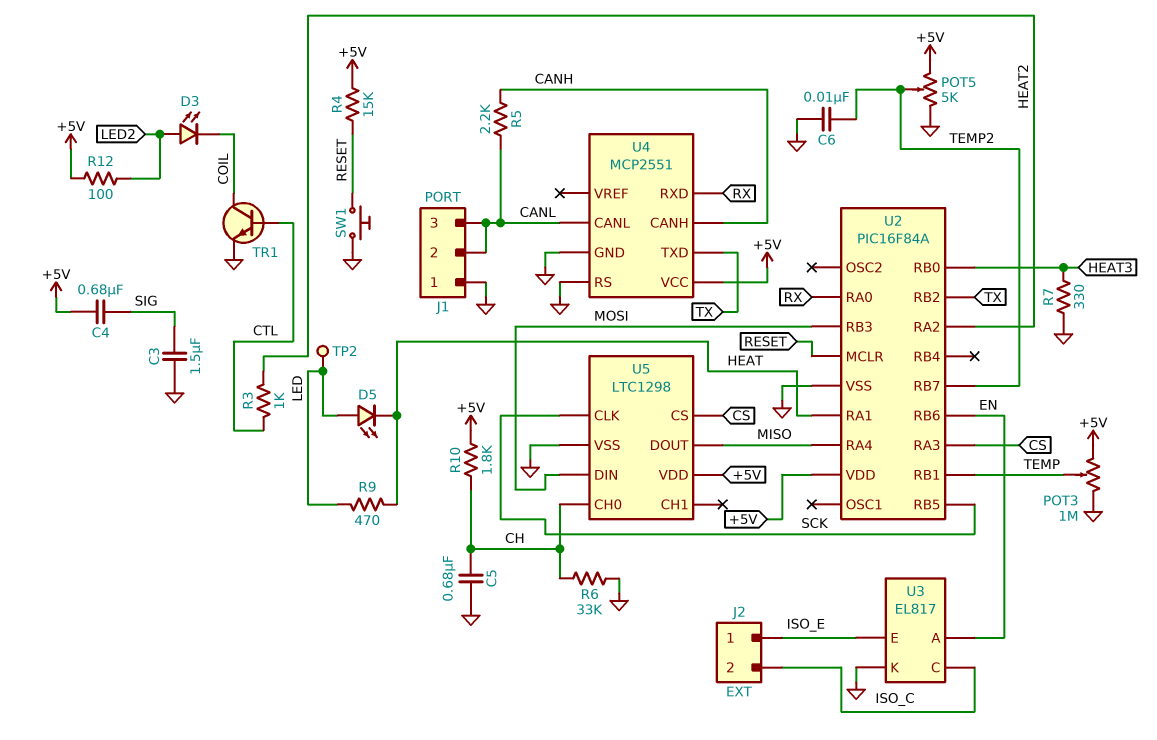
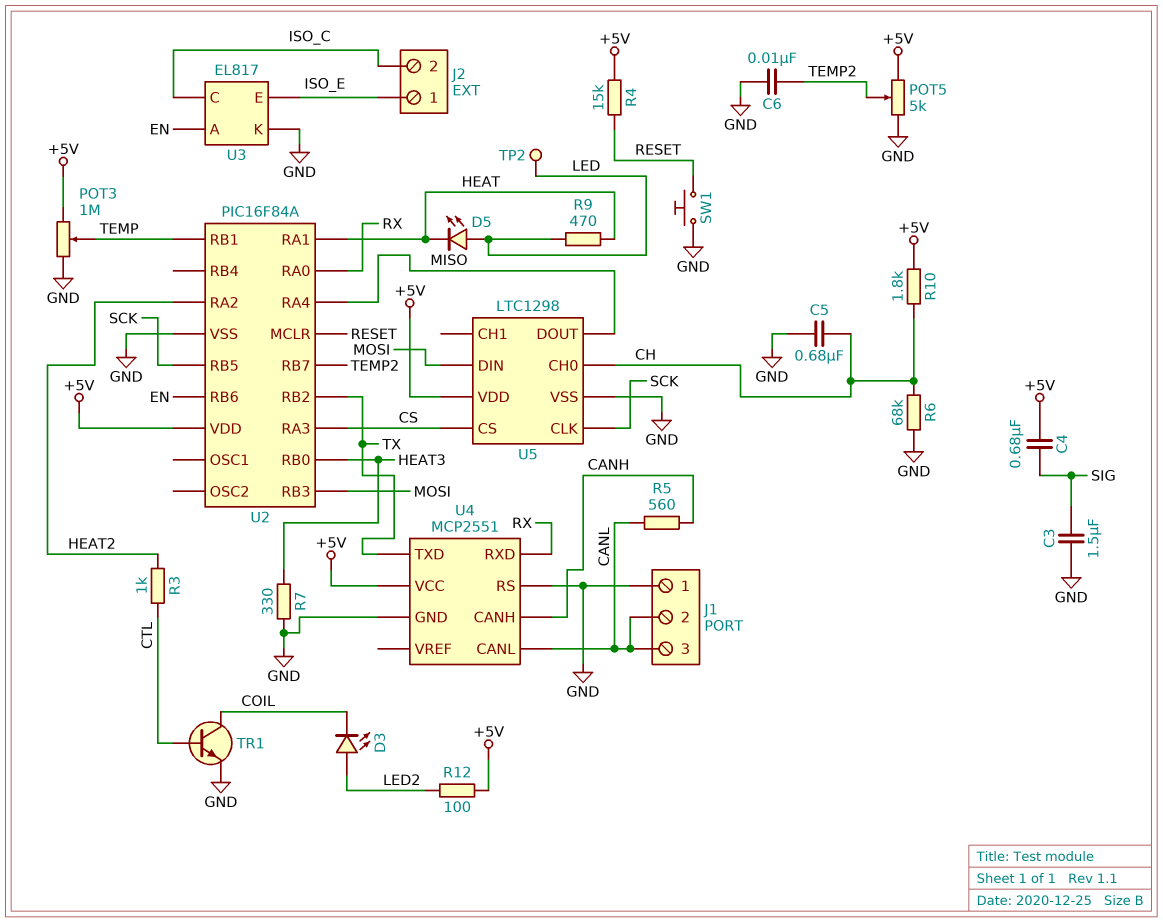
R5: 2.2k (CANH, CANL) -> 560 (CANH, CANL)
R6: 33k (CH, GND) -> 68k (CH, GND)

